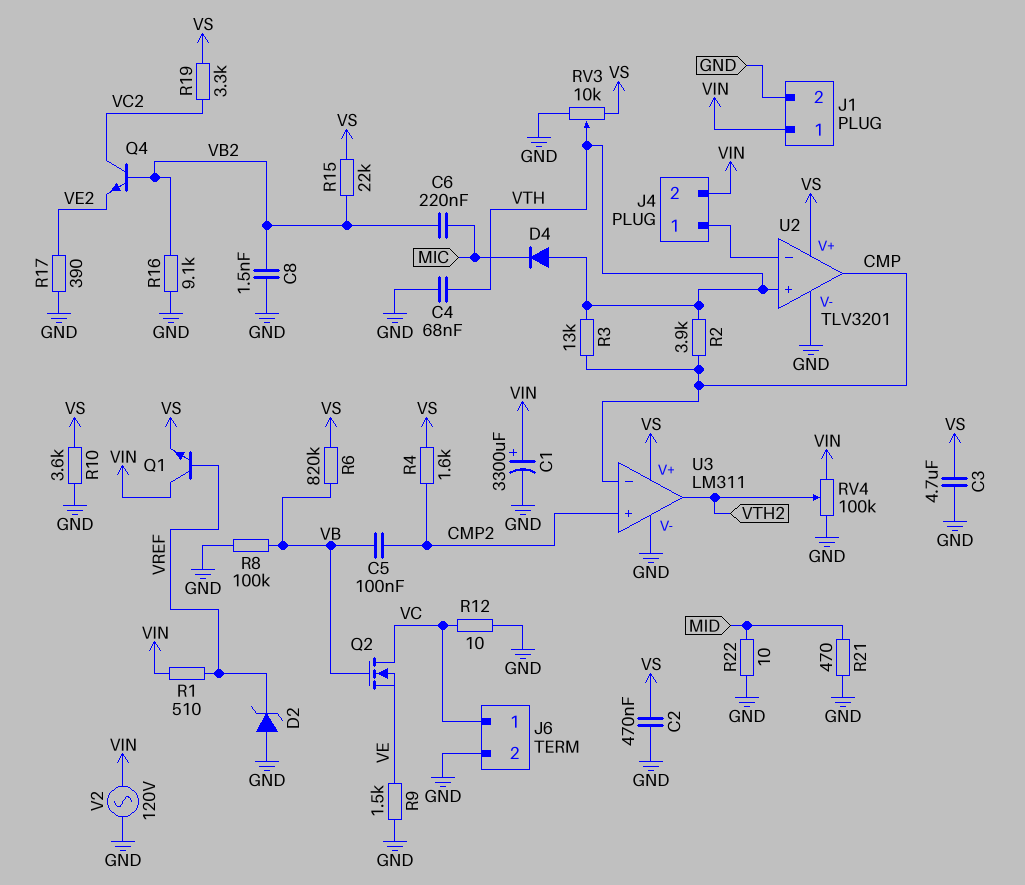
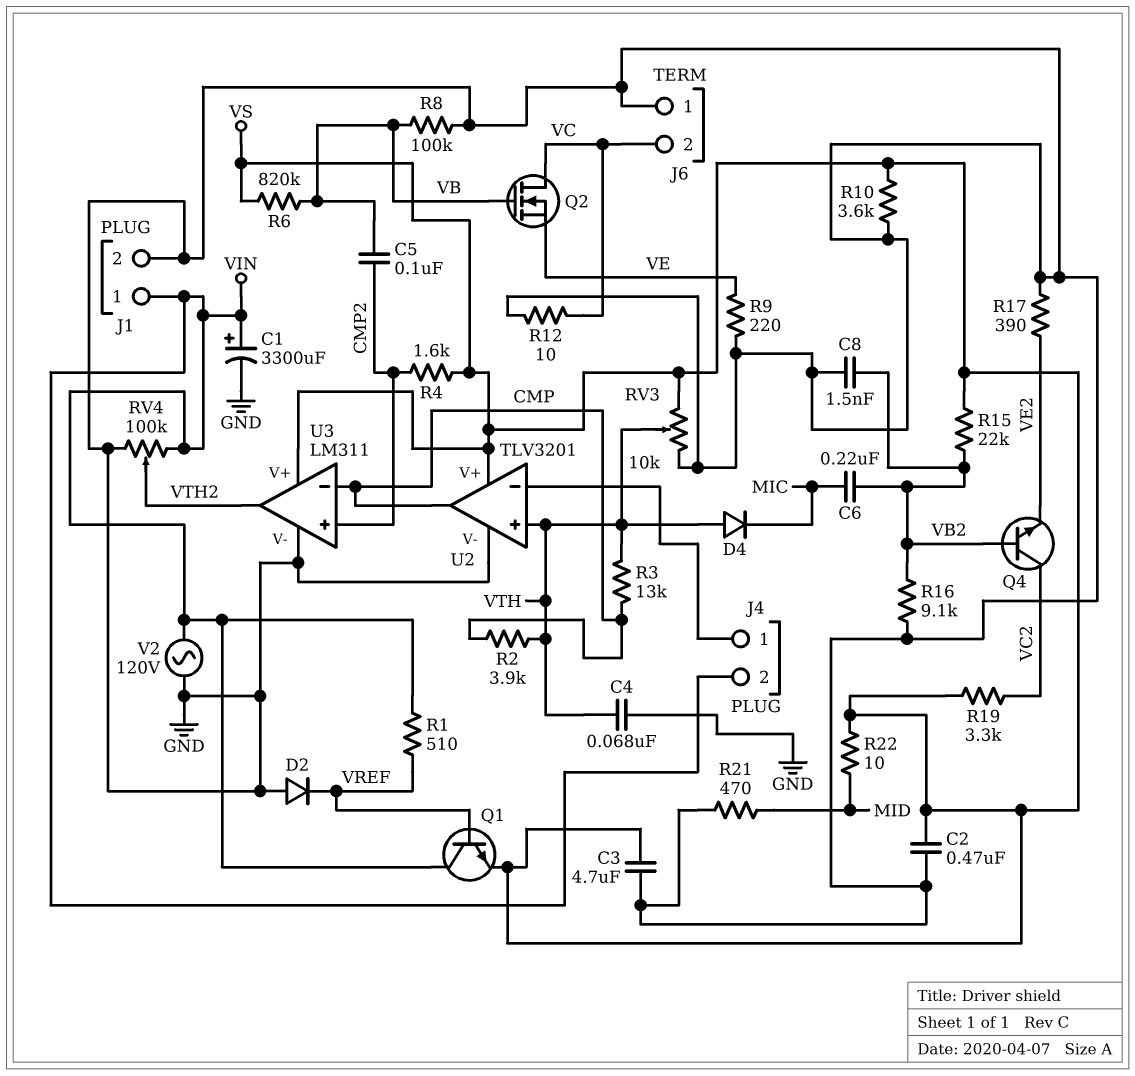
D2: zener (A GND, K VREF) -> diode (A GND, K VREF)
J6 pin 1: VC -> GND
J6 pin 2: GND -> VC
R9: 1.5k (GND, VE) -> 220 (GND, VE)
R22: 10 (GND, MID) -> 10 (MID, VS)

